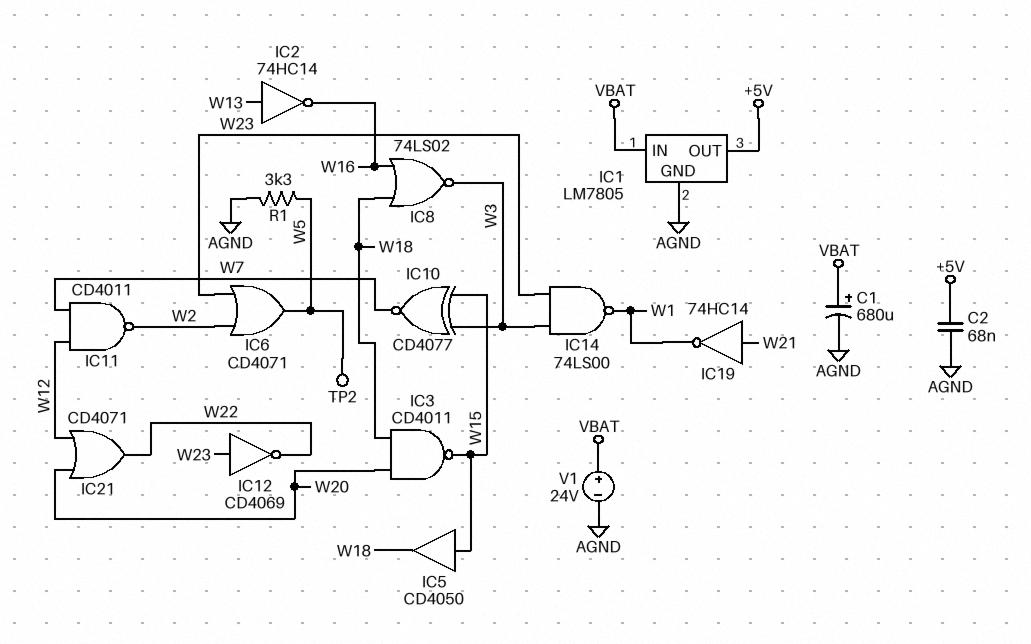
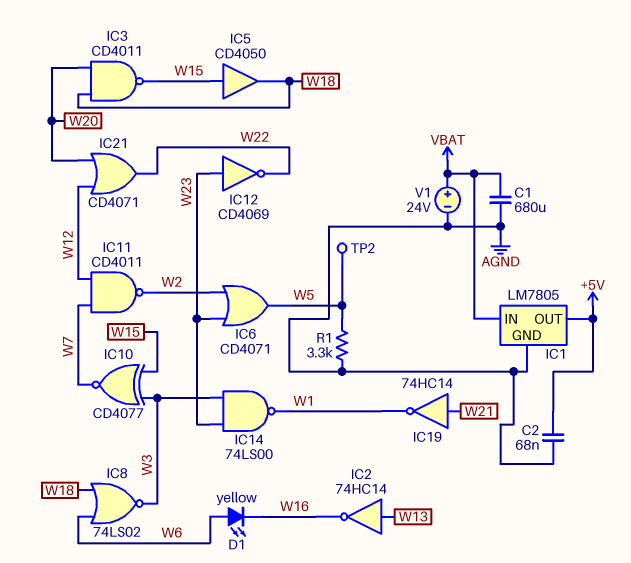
C1: 680uF (plus VBAT, minus AGND) -> 680uF (AGND, VBAT)
D1: none -> LED yellow (A W6, K W16)
IC8: NOR 74LS02 (in W16, in W18, out W3) -> NOR 74LS02 (in W6, in W18, out W3)

